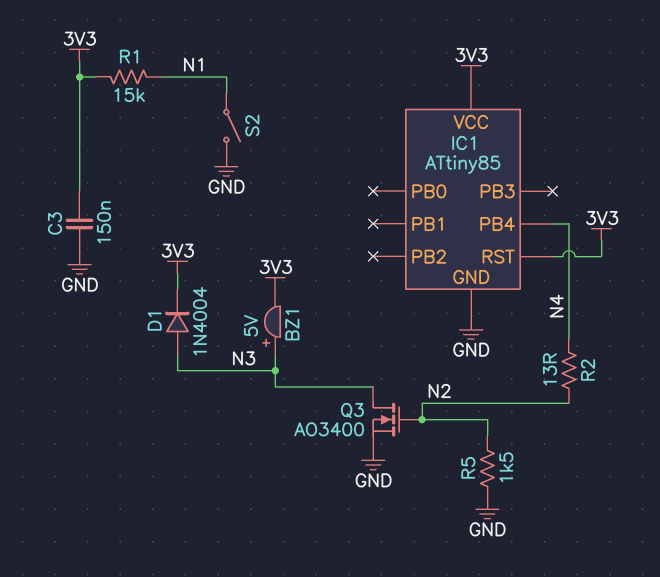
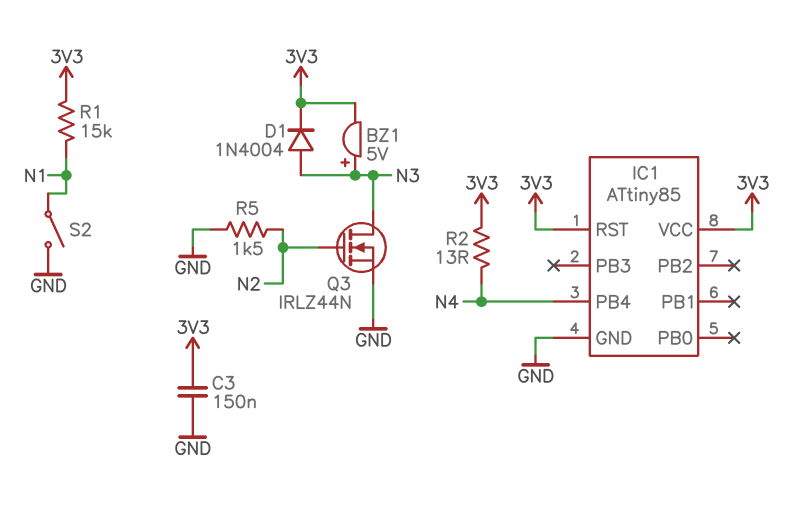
Q3: NMOS AO3400 (G N2, D N3, S GND) -> NMOS IRLZ44N (G N2, D N3, S GND)
R2: 13 (N2, N4) -> 13 (3V3, N4)

